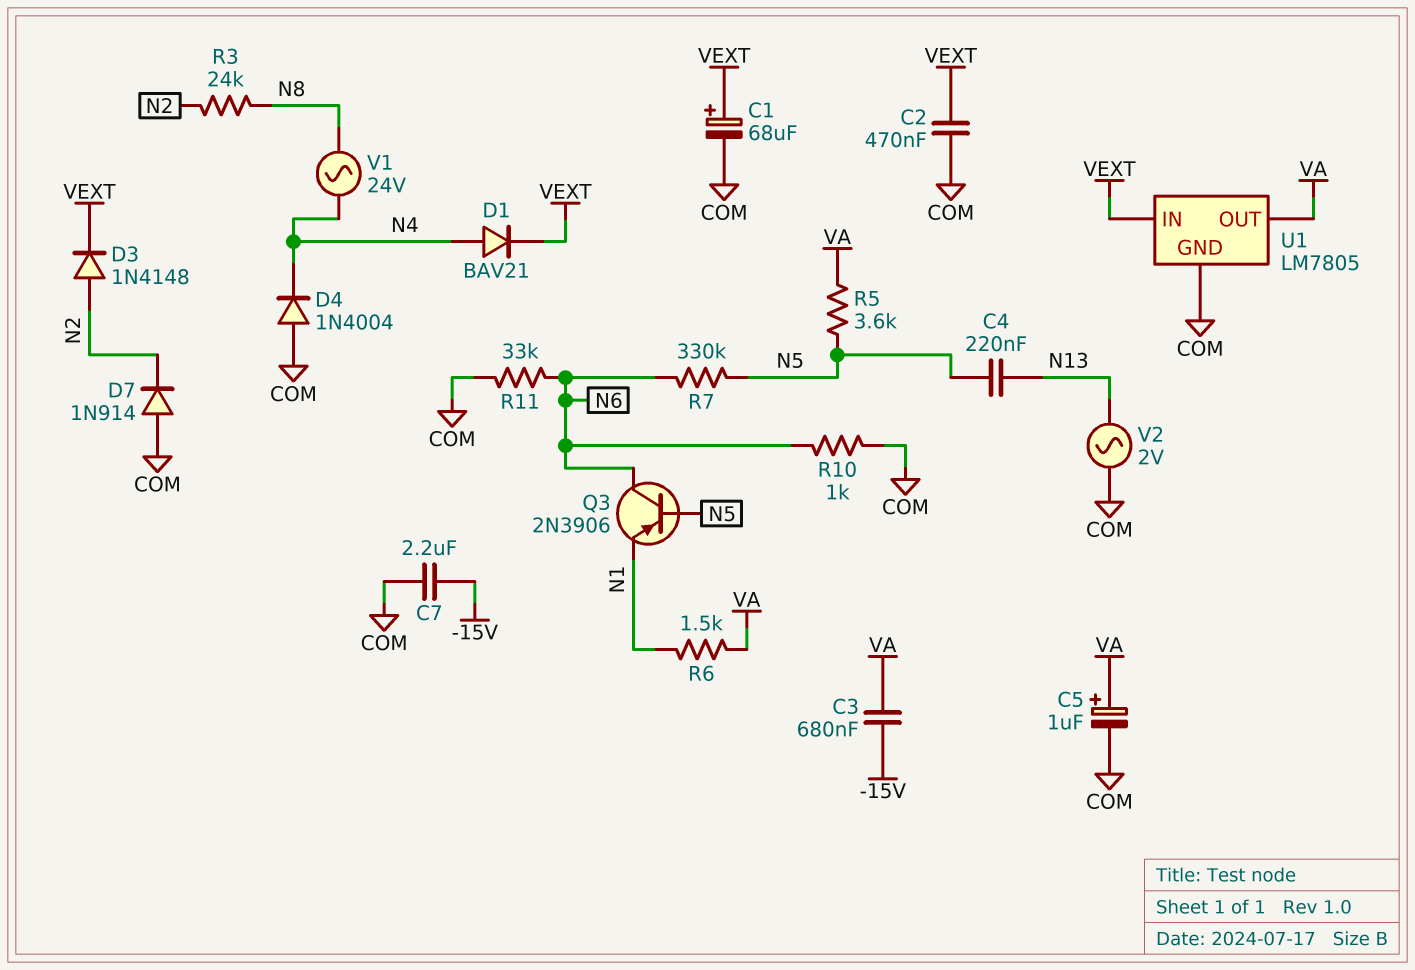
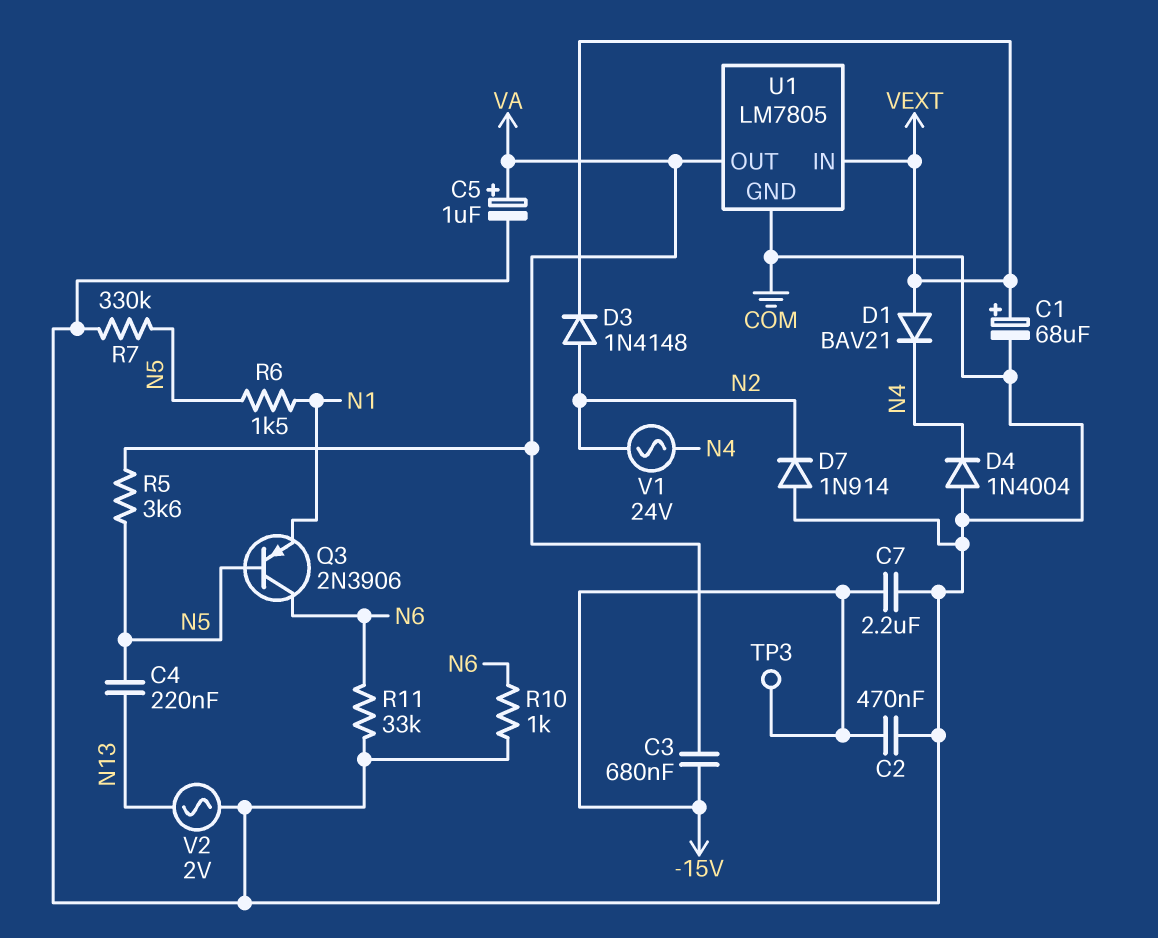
C2: 470nF (COM, VEXT) -> 470nF (-15V, COM)
D1: diode BAV21 (A N4, K VEXT) -> diode BAV21 (A VEXT, K N4)
R3: 24k (N2, N8) -> none
R6: 1.5k (N1, VA) -> 1.5k (N1, N5)
R7: 330k (N5, N6) -> 330k (COM, N5)
TP3: none -> test point (-15V)
V1: AC 24V (N4, N8) -> AC 24V (N2, N4)

